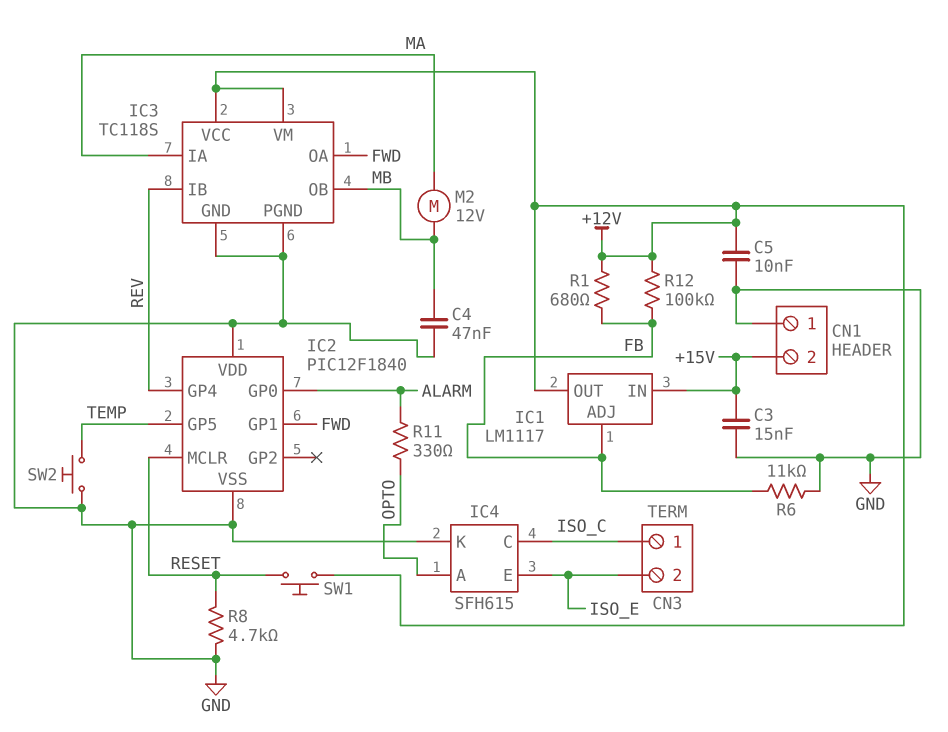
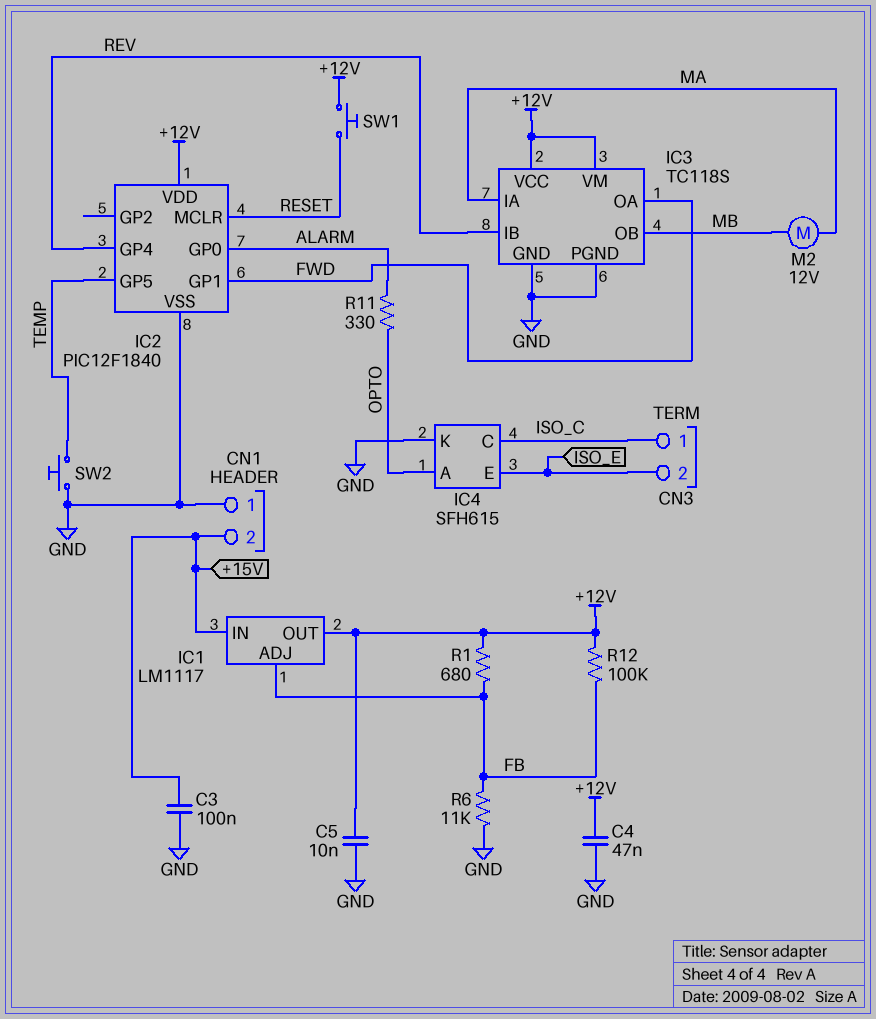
C3: 15nF (+15V, GND) -> 100nF (+15V, GND)
C4: 47nF (GND, MB) -> 47nF (+12V, GND)
IC2 pin VDD: GND -> +12V
R8: 4.7k (GND, RESET) -> none

